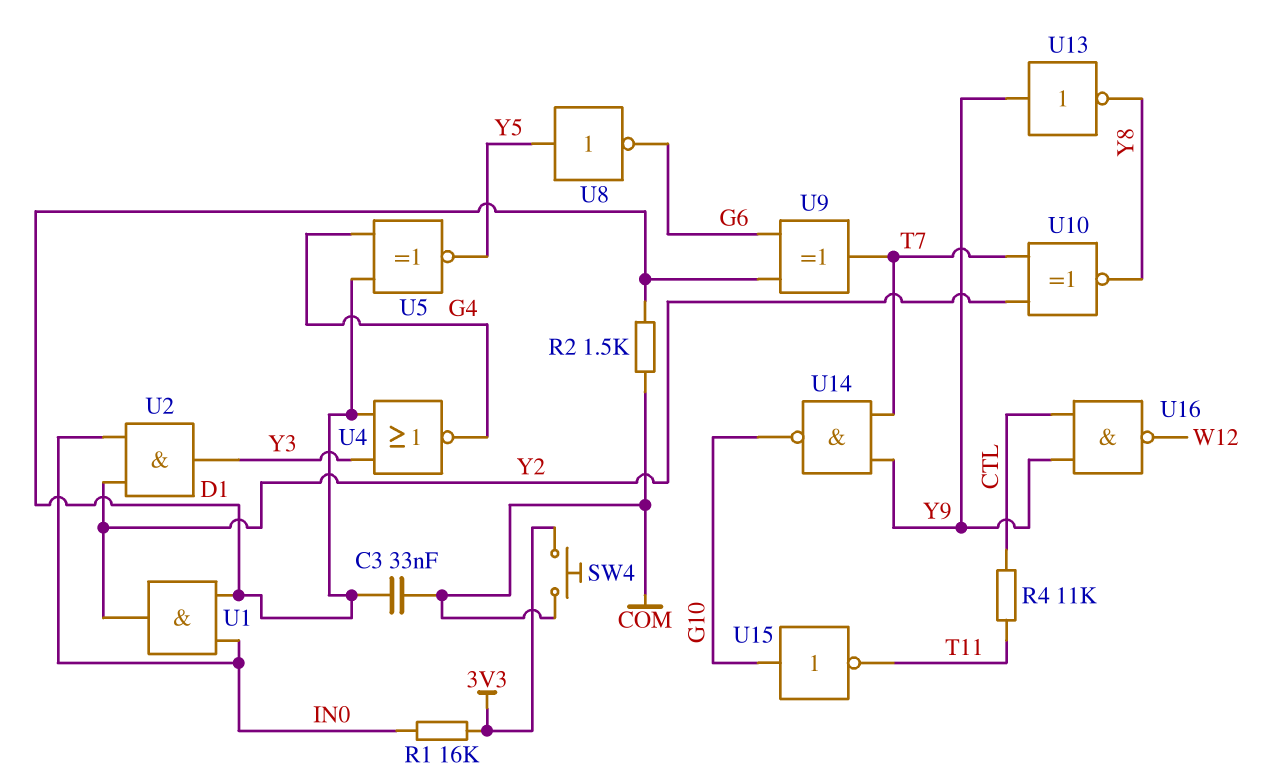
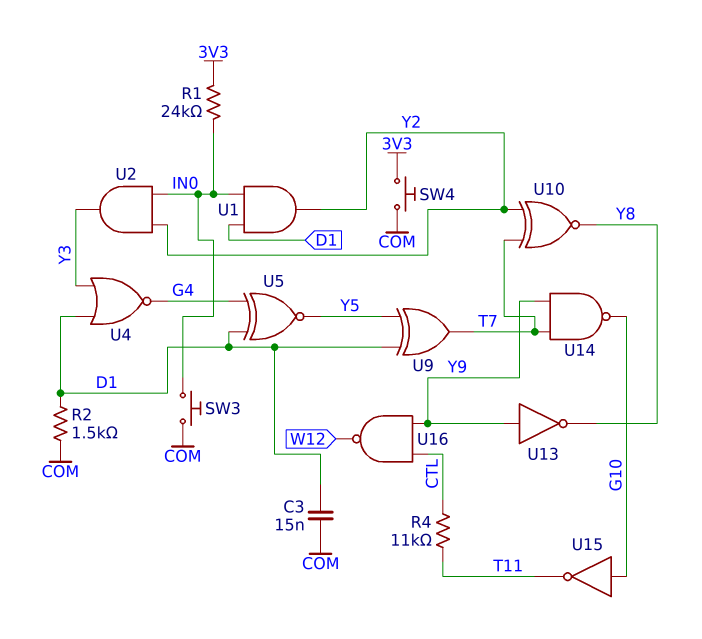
C3: 33nF (COM, D1) -> 15nF (COM, D1)
R1: 16k (3V3, IN0) -> 24k (3V3, IN0)
SW3: none -> button (COM, IN0)
U8: NOT (in Y5, out G6) -> none
U9: XOR (in D1, in G6, out T7) -> XOR (in D1, in Y5, out T7)

